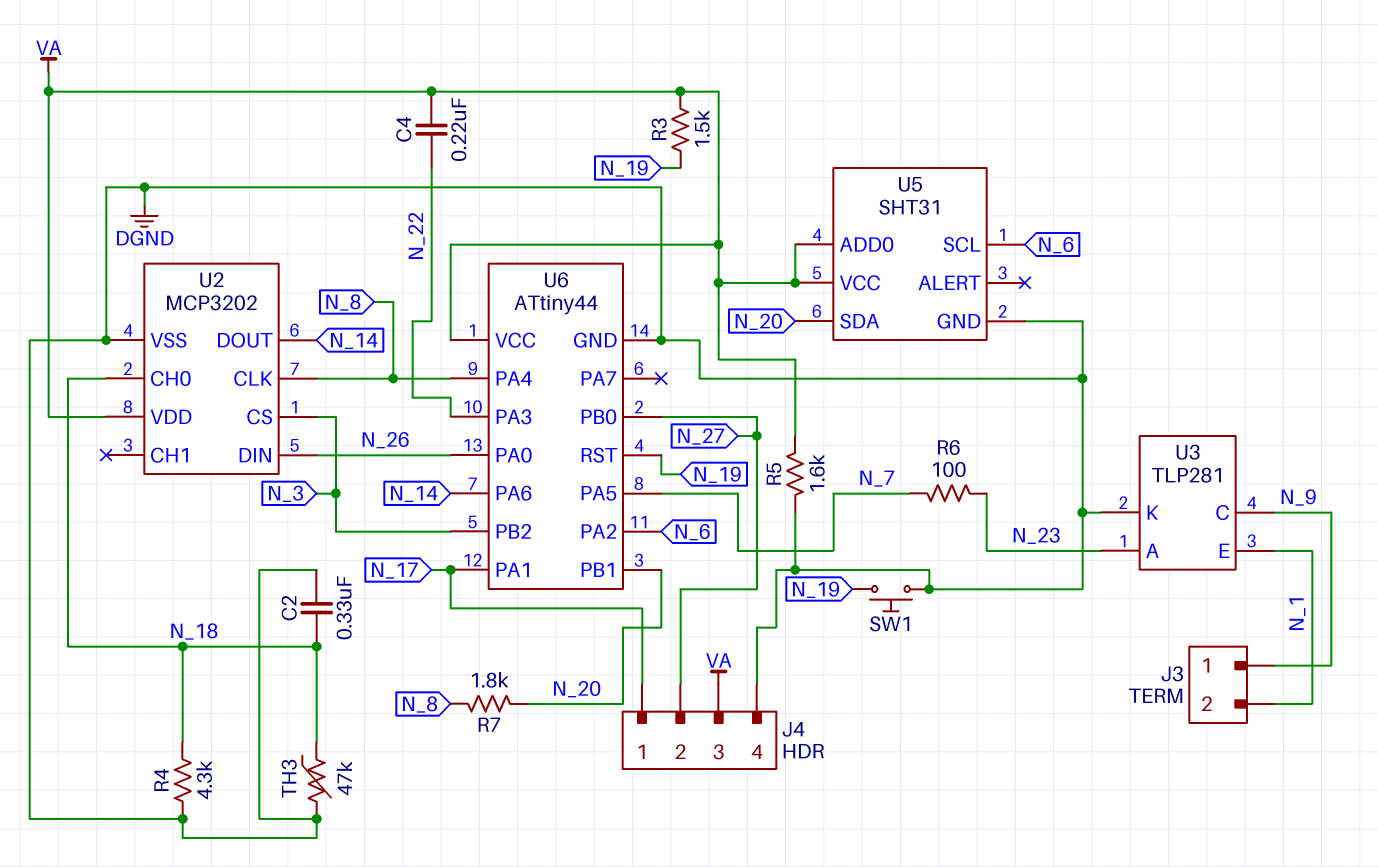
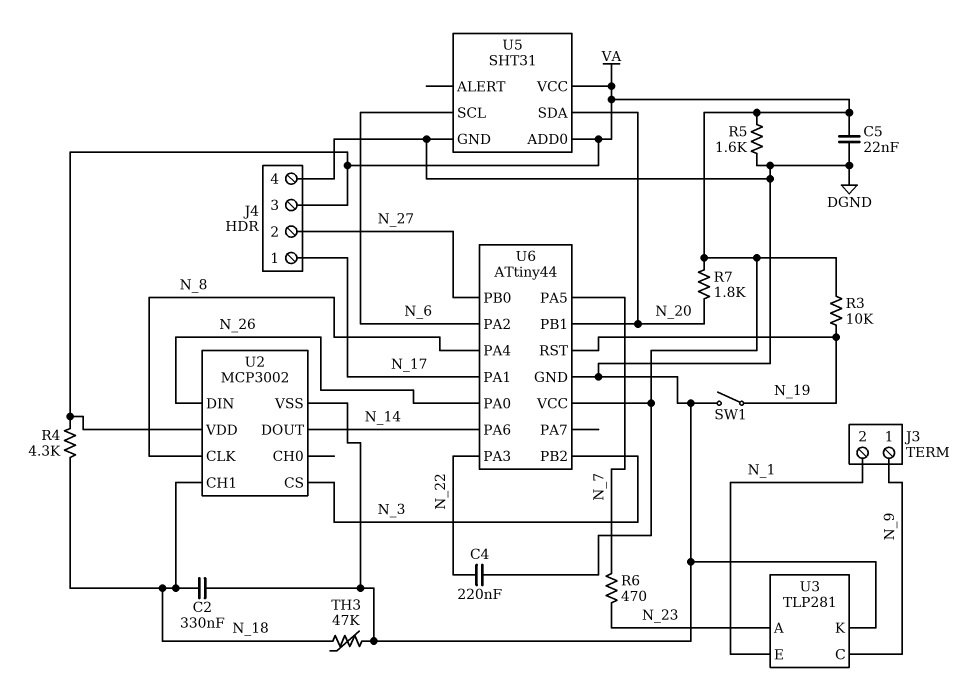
C5: none -> 22nF (DGND, VA)
R3: 1.5k (N_19, VA) -> 10k (N_19, VA)
R4: 4.3k (DGND, N_18) -> 4.3k (N_18, VA)
R6: 100 (N_7, N_23) -> 470 (N_7, N_23)
R7: 1.8k (N_8, N_20) -> 1.8k (N_20, VA)
SW1: button (DGND, N_19) -> switch (DGND, N_19)
U2: MCP3202 -> MCP3002
U2 pin CH0: N_18 -> none
U2 pin CH1: none -> N_18

